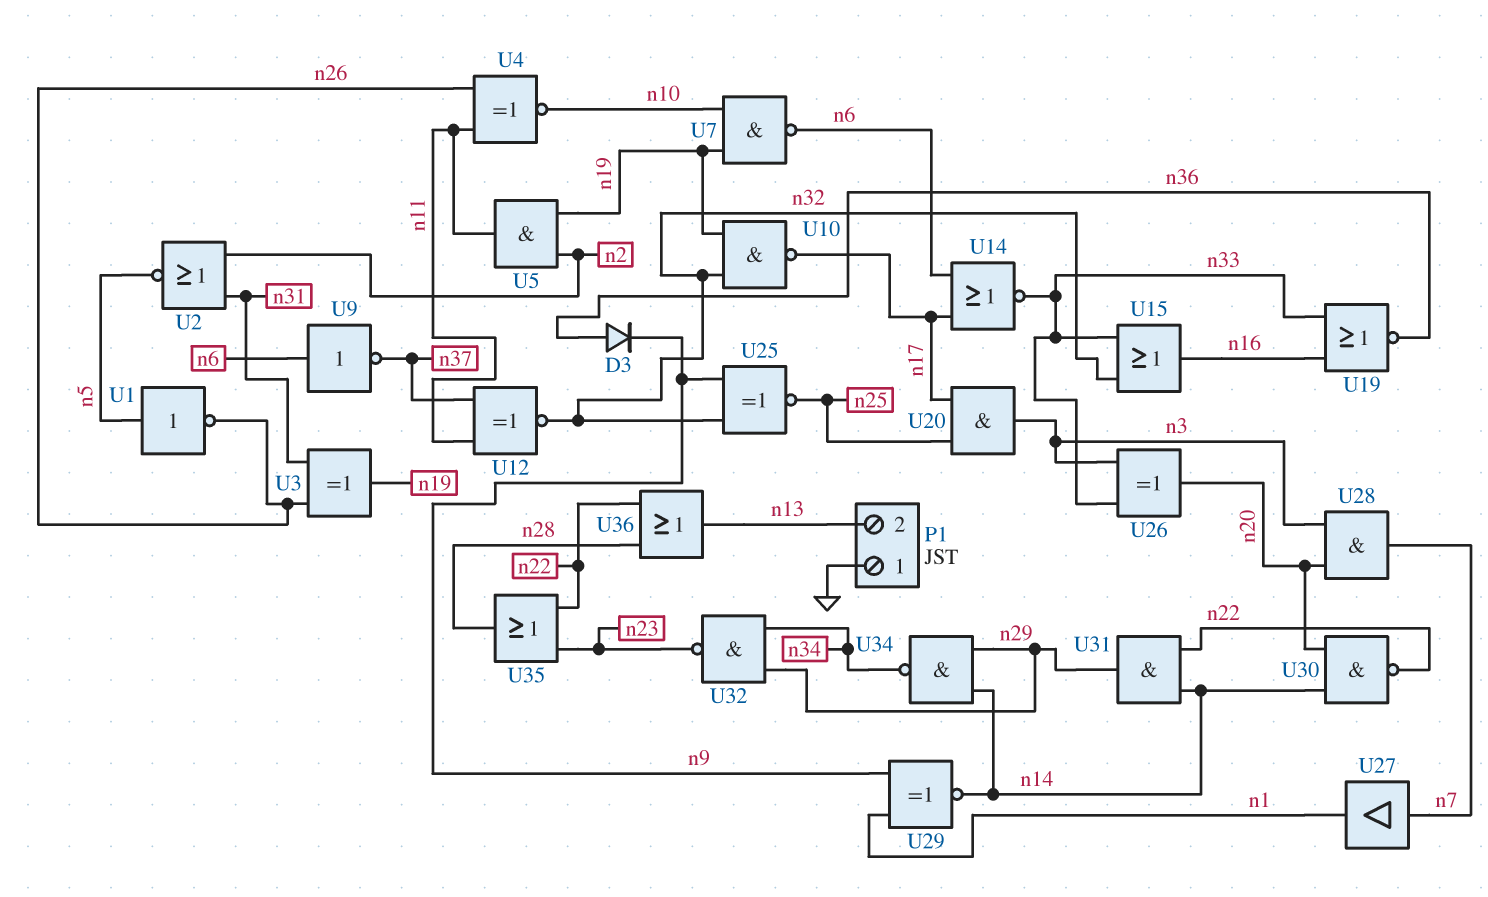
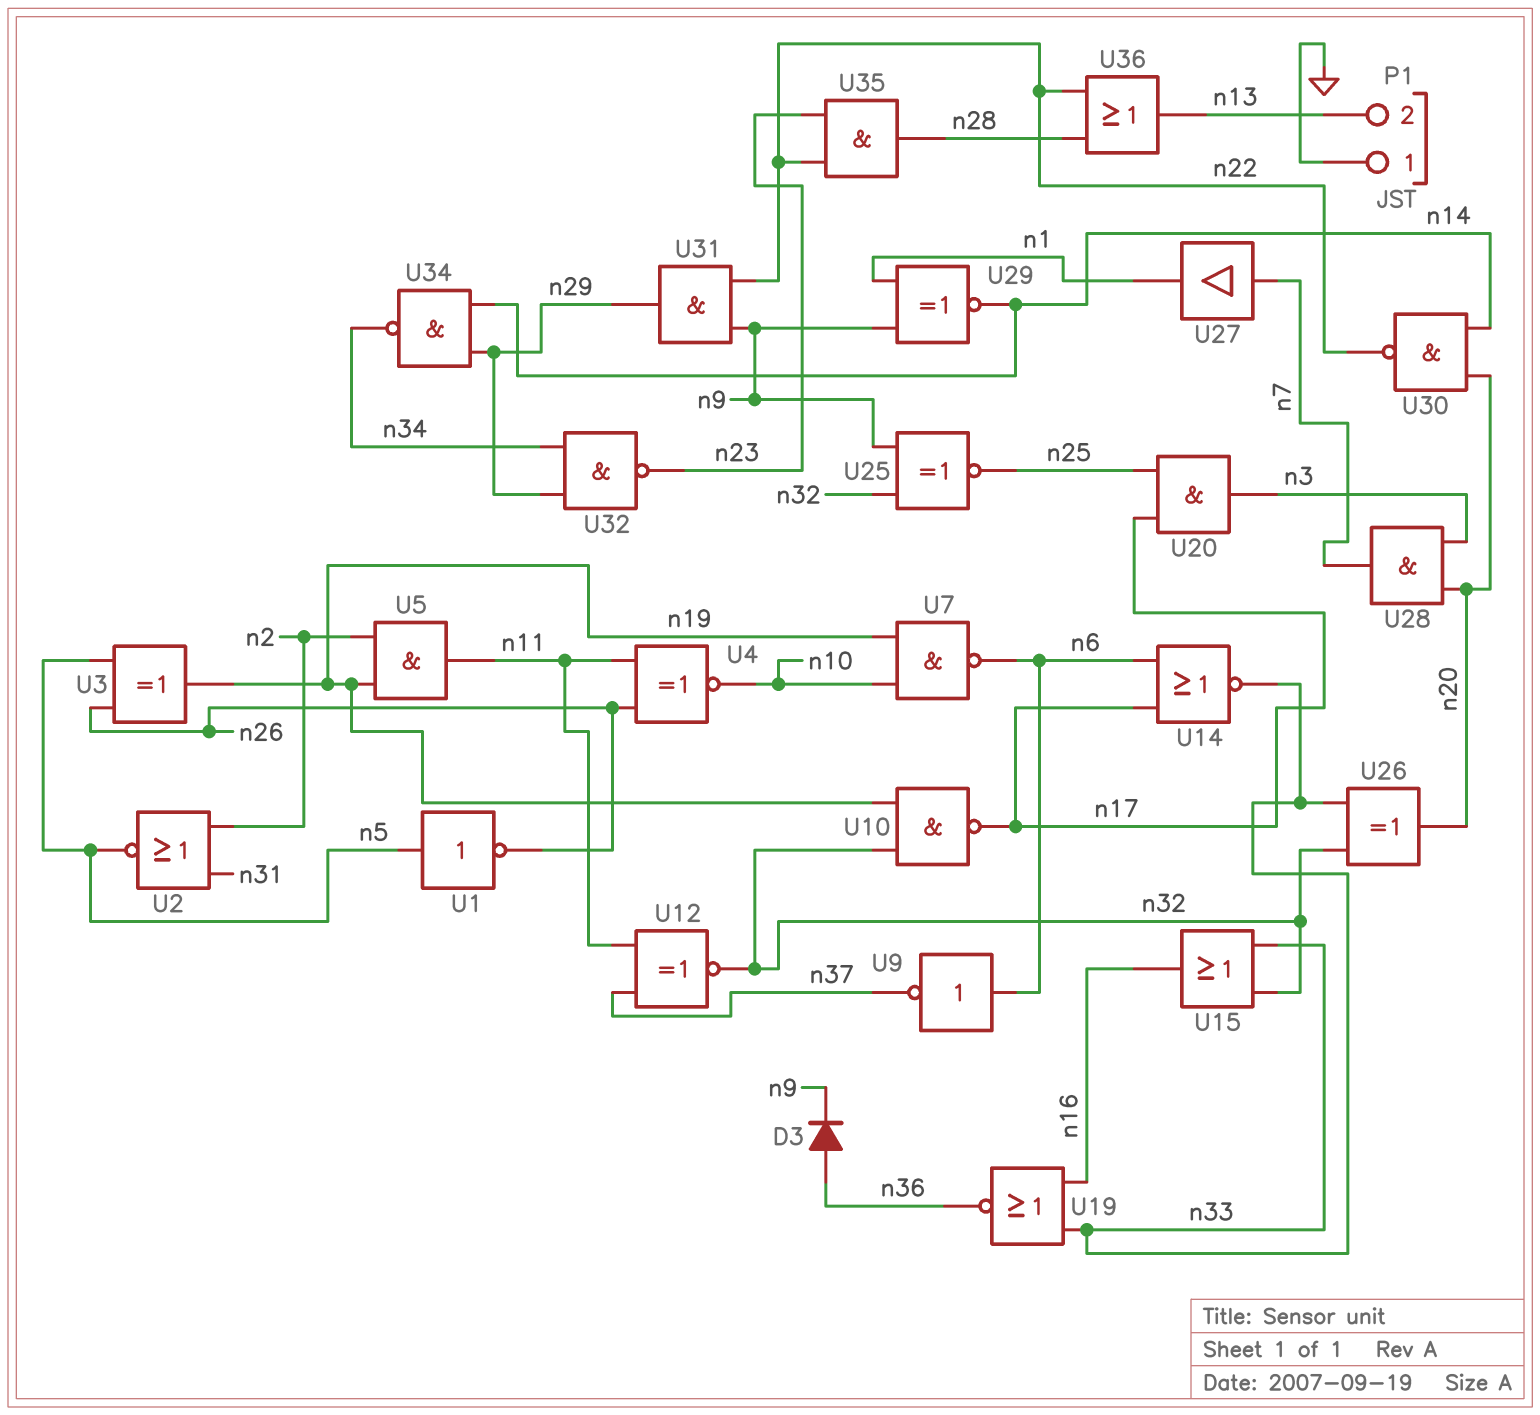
U3: XOR (in n26, in n31, out n19) -> XOR (in n5, in n26, out n19)
U26: XOR (in n3, in n33, out n20) -> XOR (in n32, in n33, out n20)
U31: AND (in n14, in n22, out n29) -> AND (in n9, in n22, out n29)
U35: OR (in n22, in n23, out n28) -> AND (in n22, in n23, out n28)

